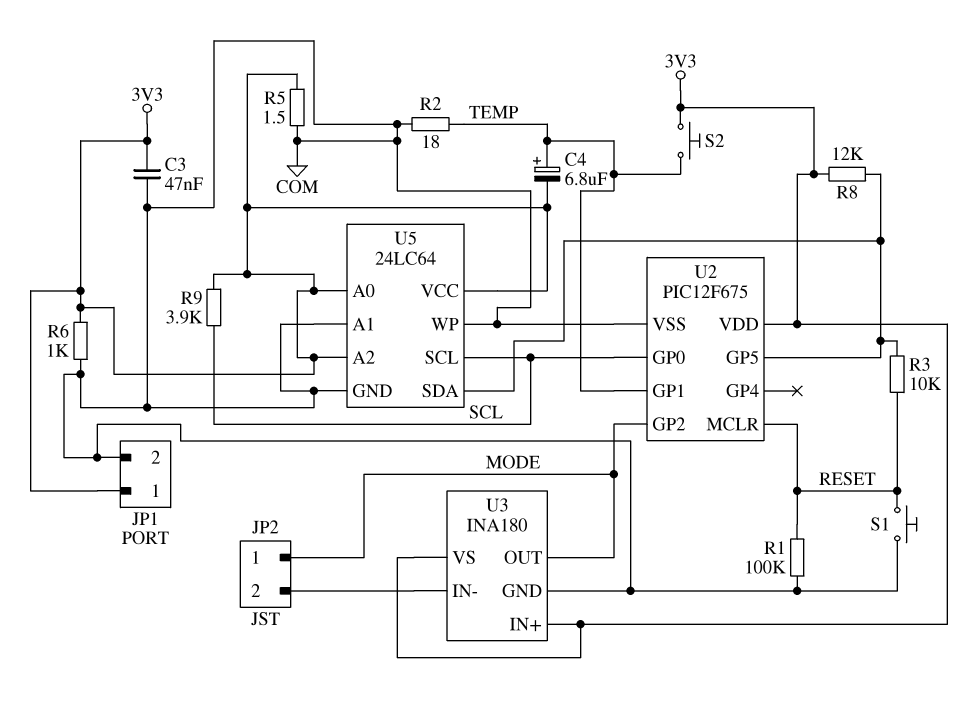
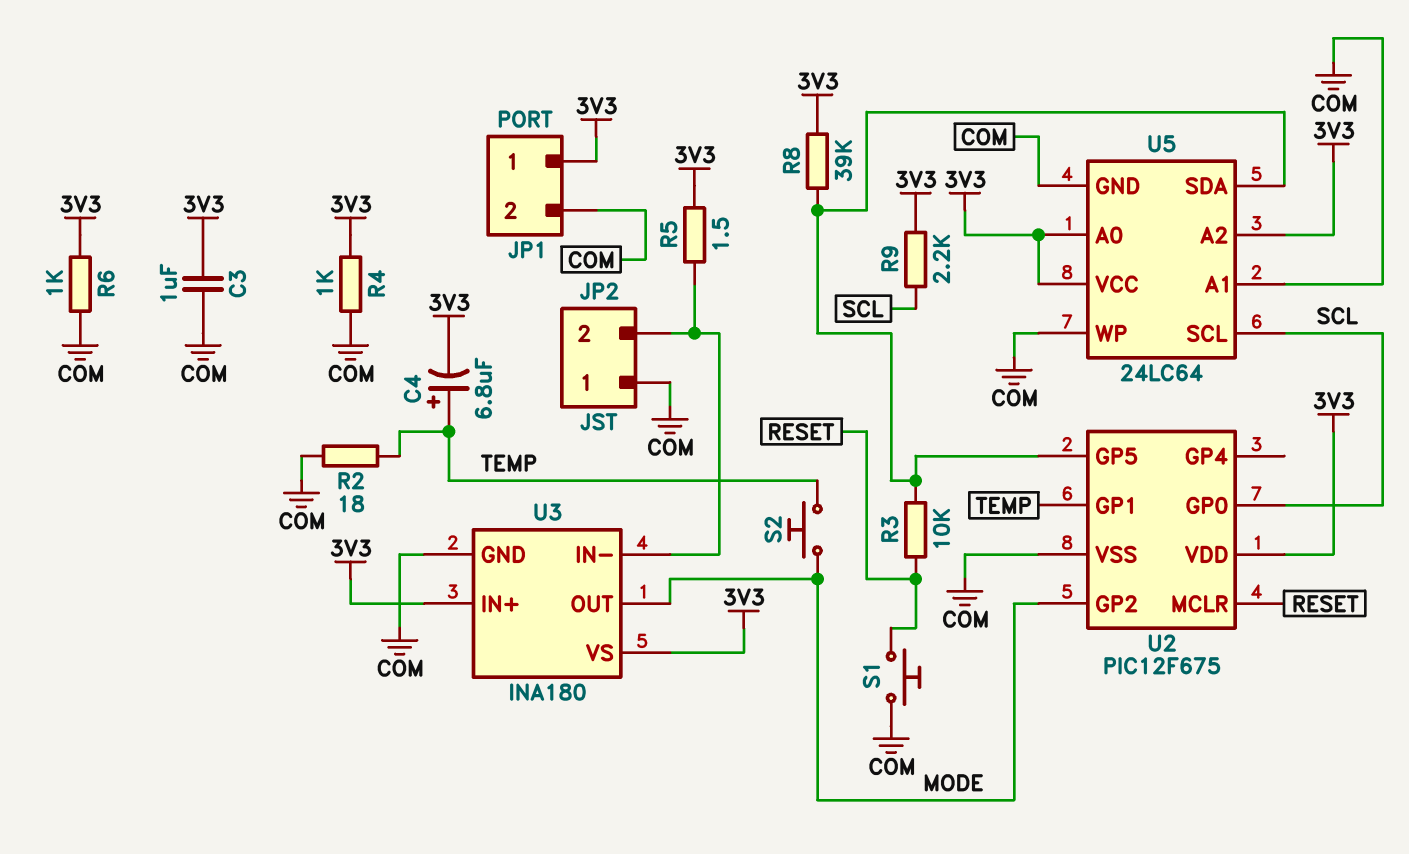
C3: 47nF (3V3, COM) -> 1uF (3V3, COM)
JP2 pin 1: MODE -> COM
R1: 100k (COM, RESET) -> none
R4: none -> 1k (3V3, COM)
R5: 1.5 (3V3, COM) -> 1.5 (3V3, JP2/2)
R8: 12k (3V3, U2/GP5) -> 39k (3V3, U2/GP5)
R9: 3.9k (3V3, SCL) -> 2.2k (3V3, SCL)
S2: button (3V3, TEMP) -> button (MODE, TEMP)

